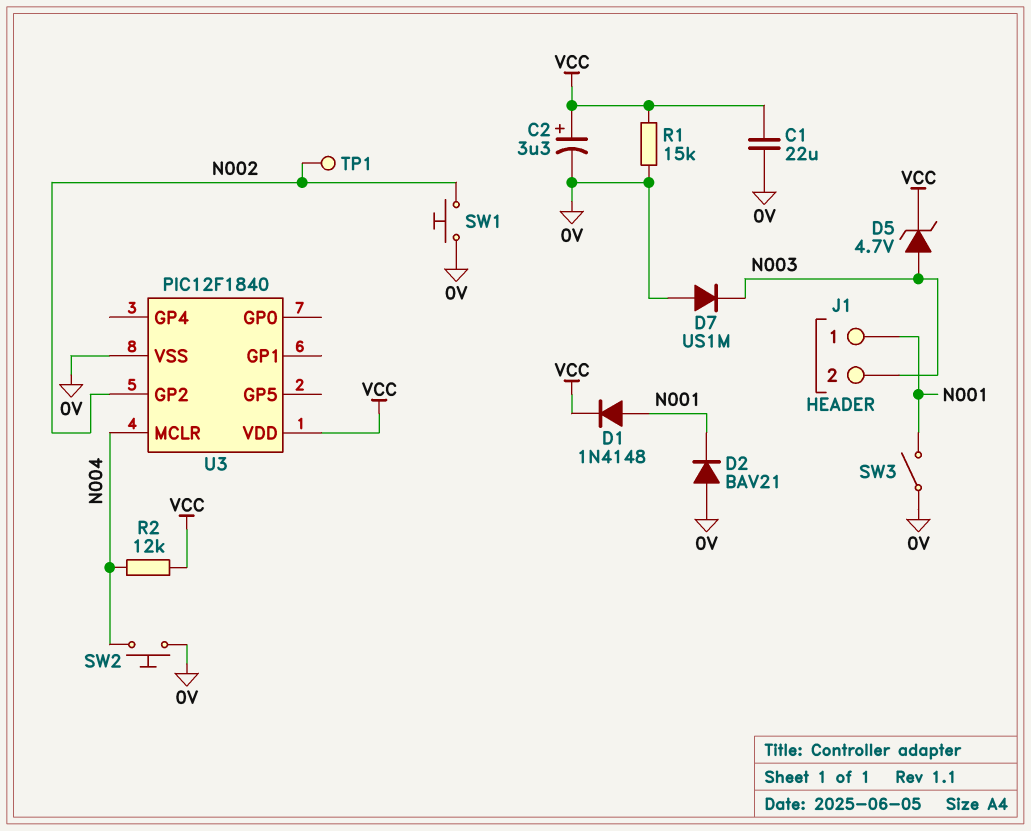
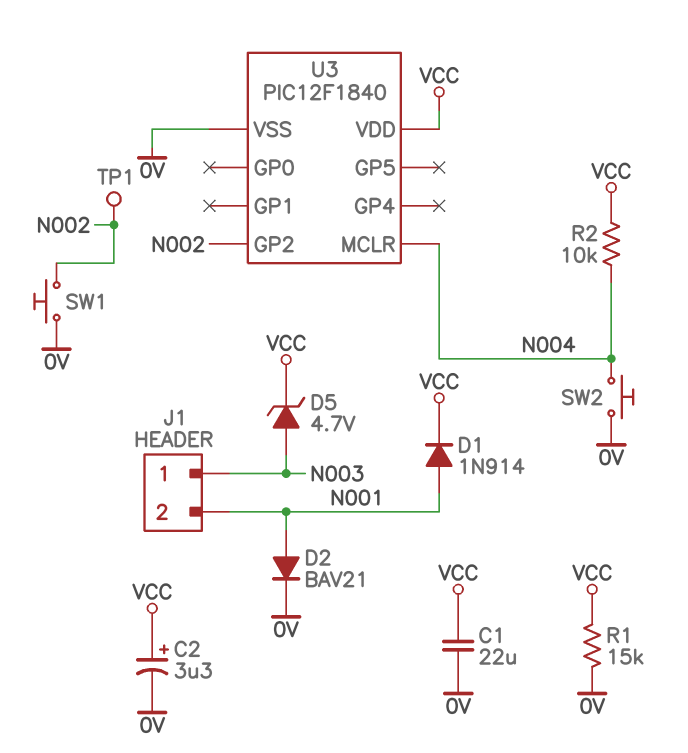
D1: diode 1N4148 (A N001, K VCC) -> diode 1N914 (A N001, K VCC)
D2: diode BAV21 (A 0V, K N001) -> diode BAV21 (A N001, K 0V)
D7: diode US1M (A 0V, K N003) -> none
J1 pin 1: N001 -> N003
J1 pin 2: N003 -> N001
R2: 12k (N004, VCC) -> 10k (N004, VCC)
SW3: switch (0V, N001) -> none

